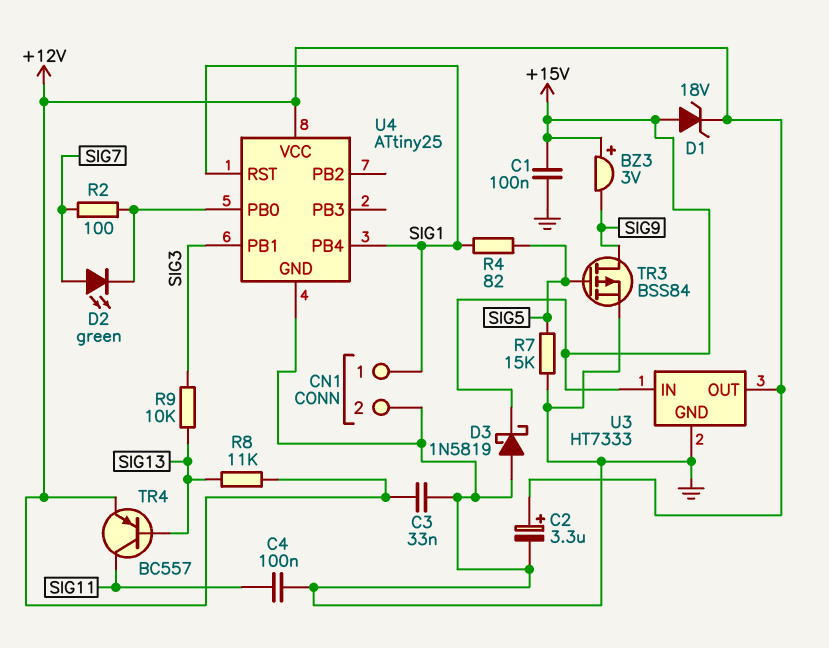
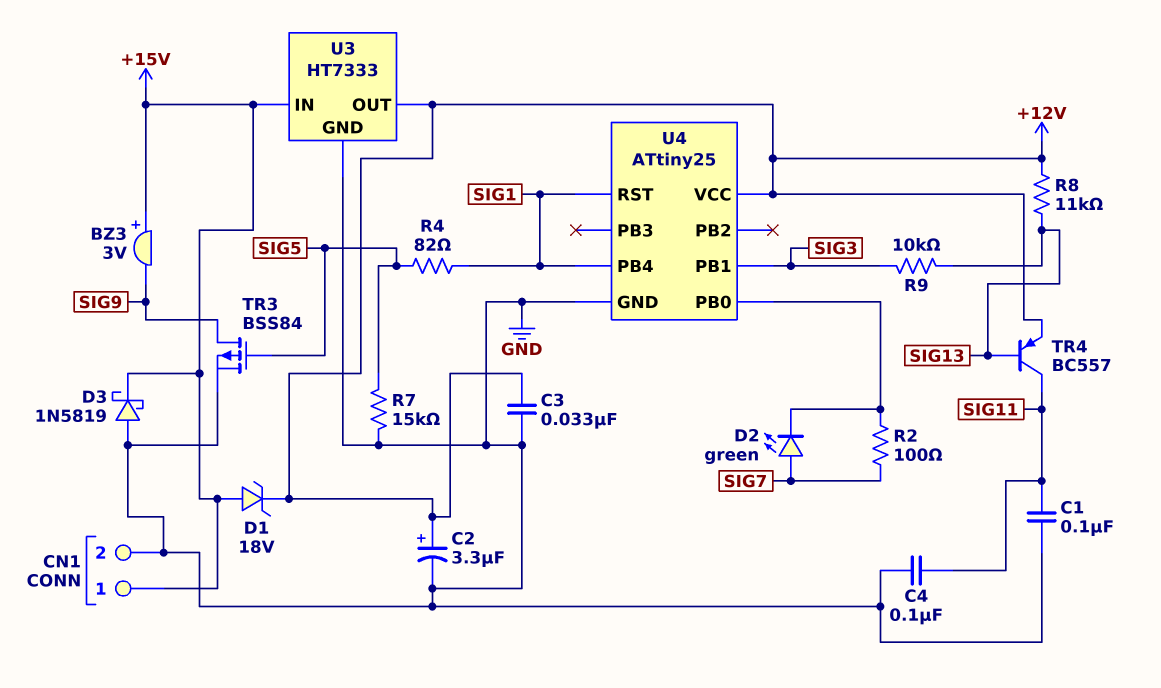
C1: 100nF (+15V, GND) -> 100nF (GND, SIG11)
CN1 pin 1: SIG1 -> +15V

